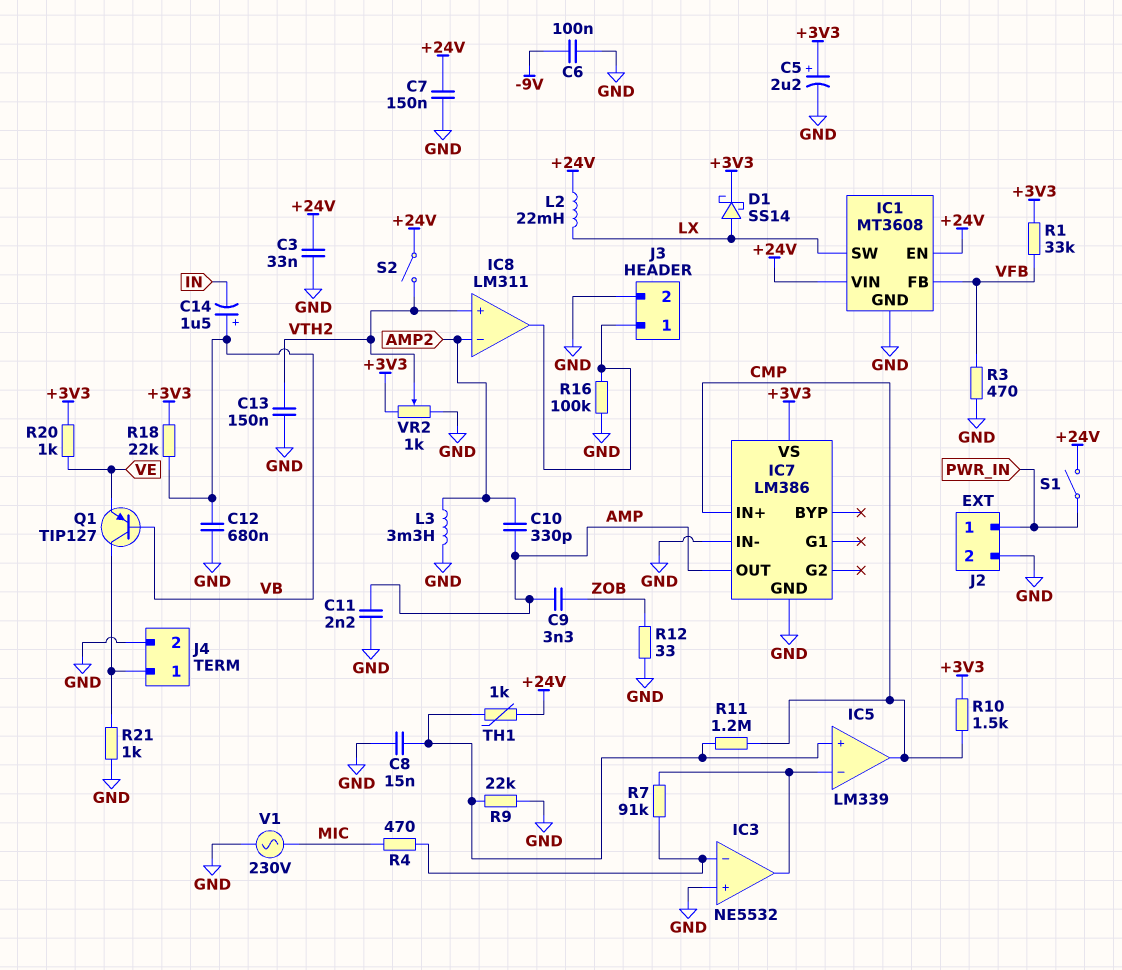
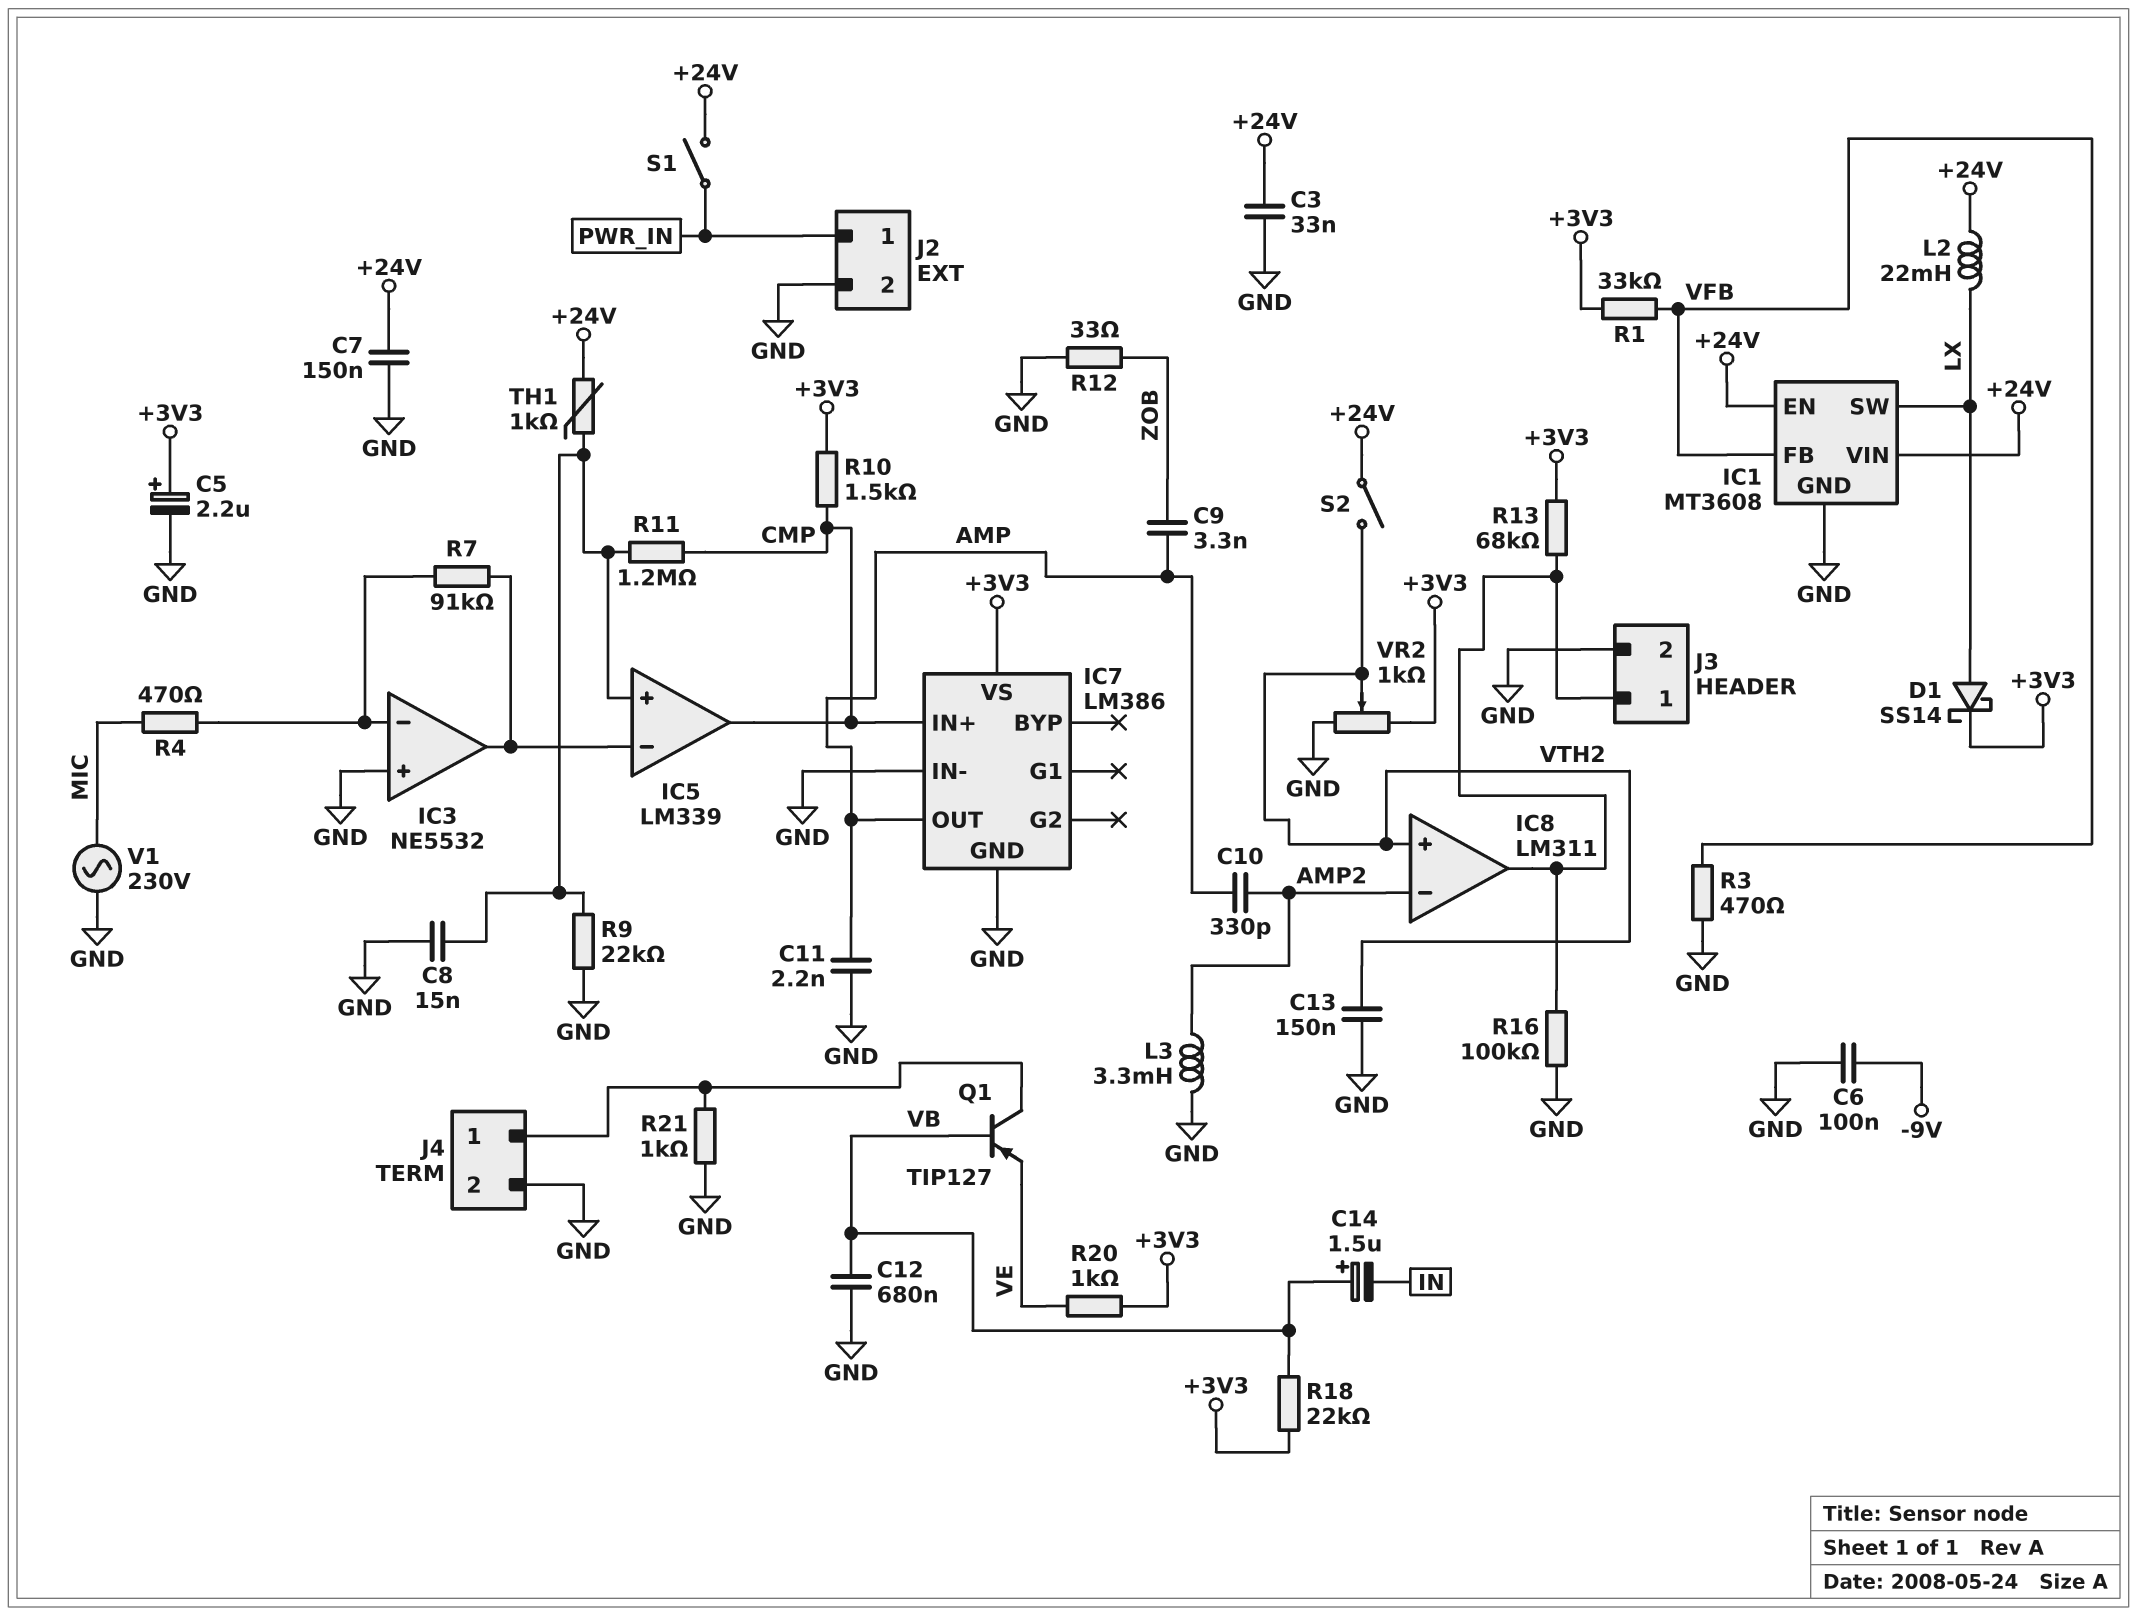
R13: none -> 68k (+3V3, IC8/out)

